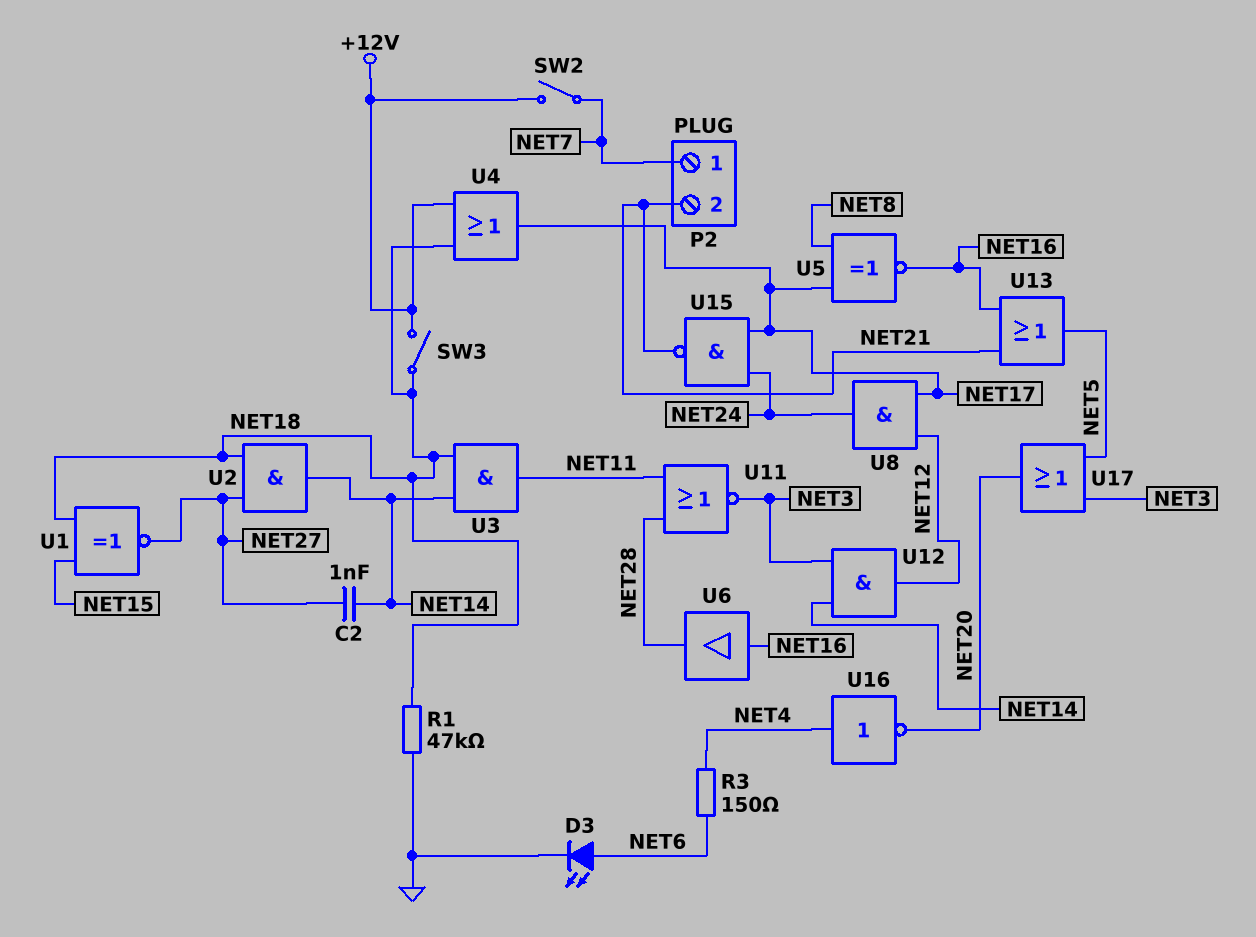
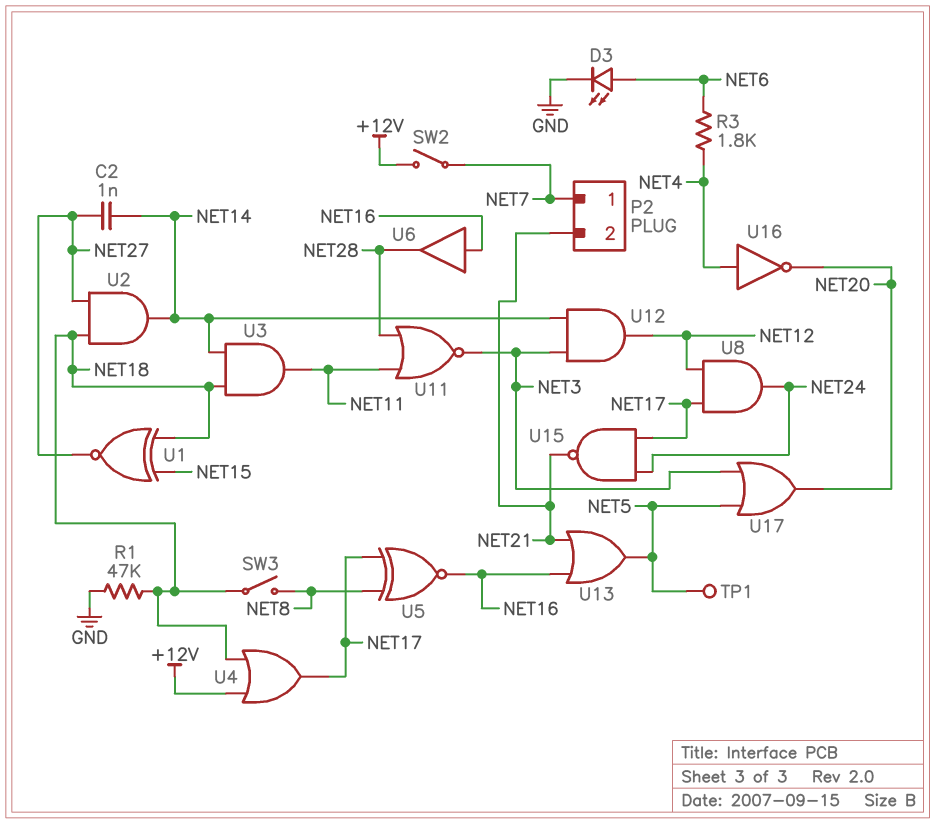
R3: 150 (NET4, NET6) -> 1.8k (NET4, NET6)
SW3: switch (+12V, NET18) -> switch (NET8, NET18)
TP1: none -> test point (NET5)

